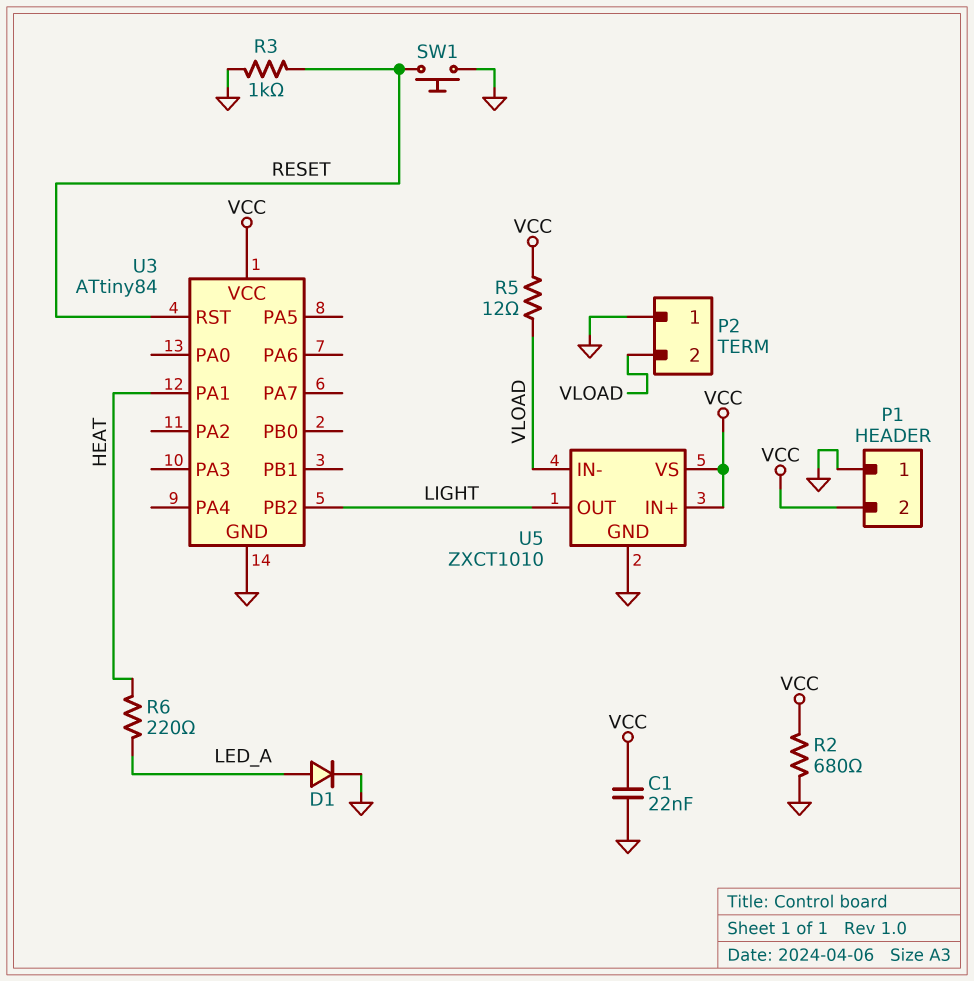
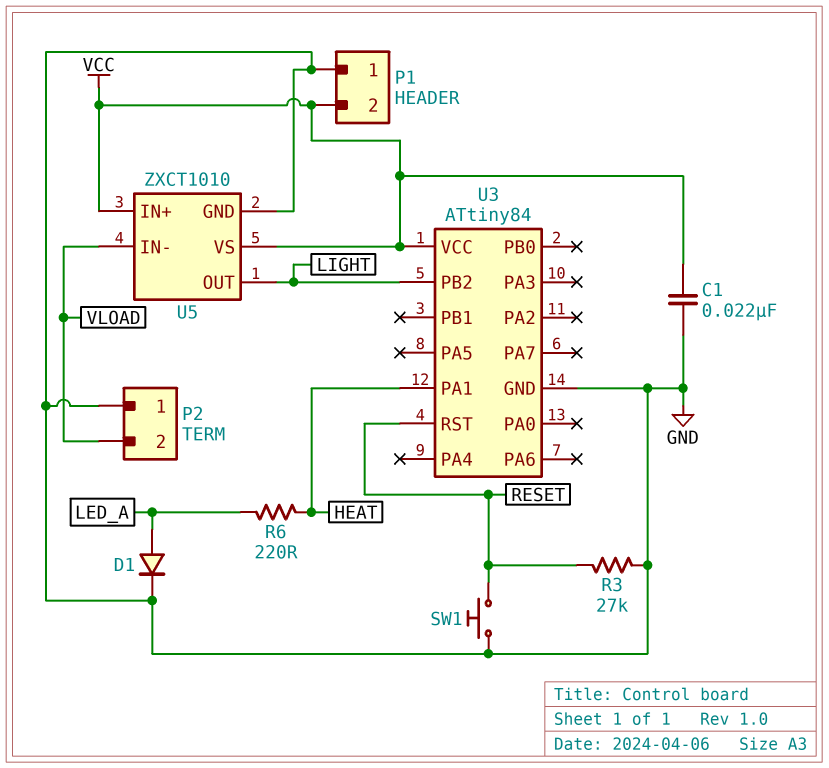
R2: 680 (GND, VCC) -> none
R3: 1k (GND, RESET) -> 27k (GND, RESET)
R5: 12 (VCC, VLOAD) -> none

